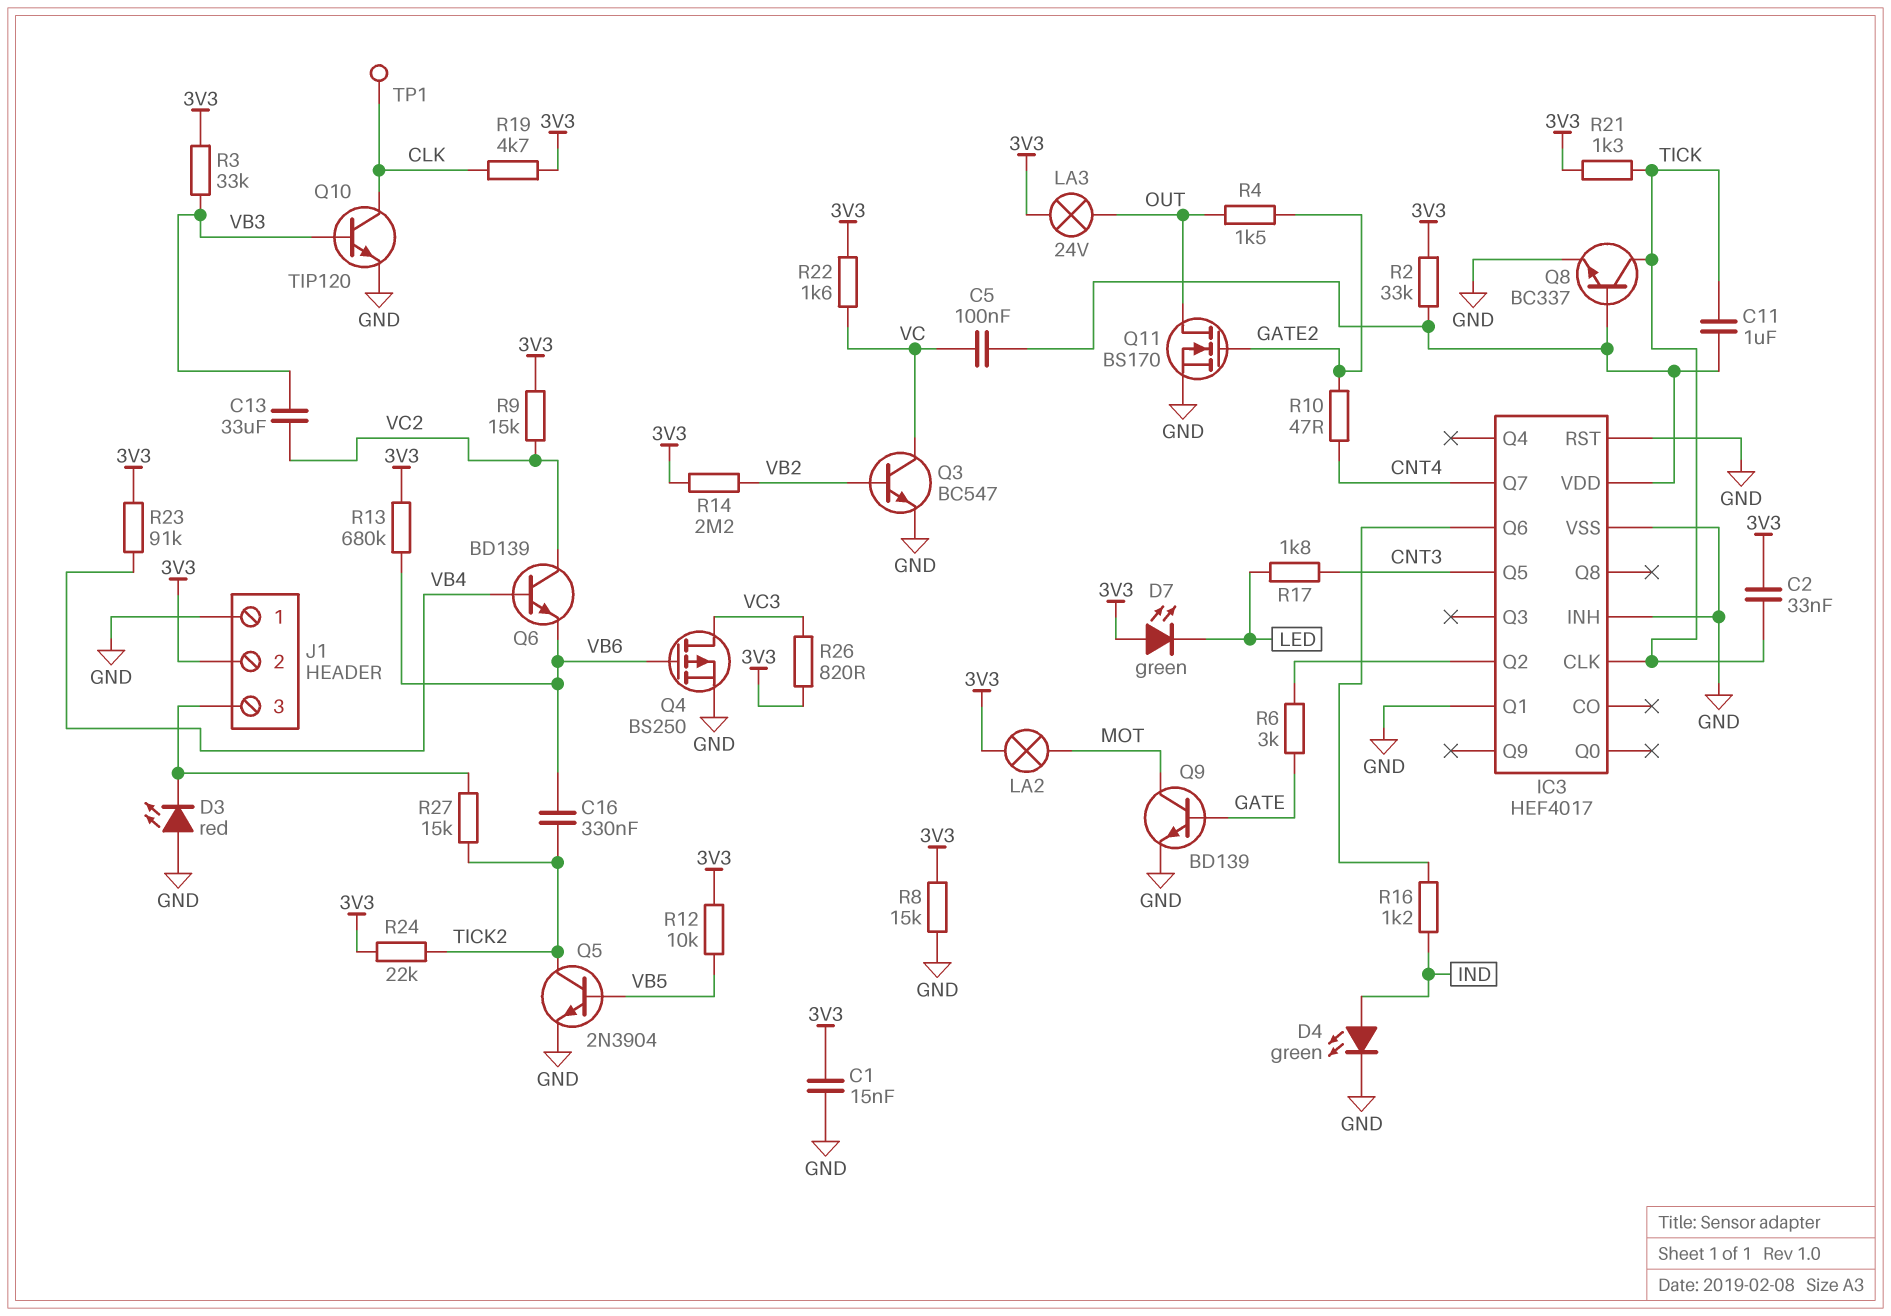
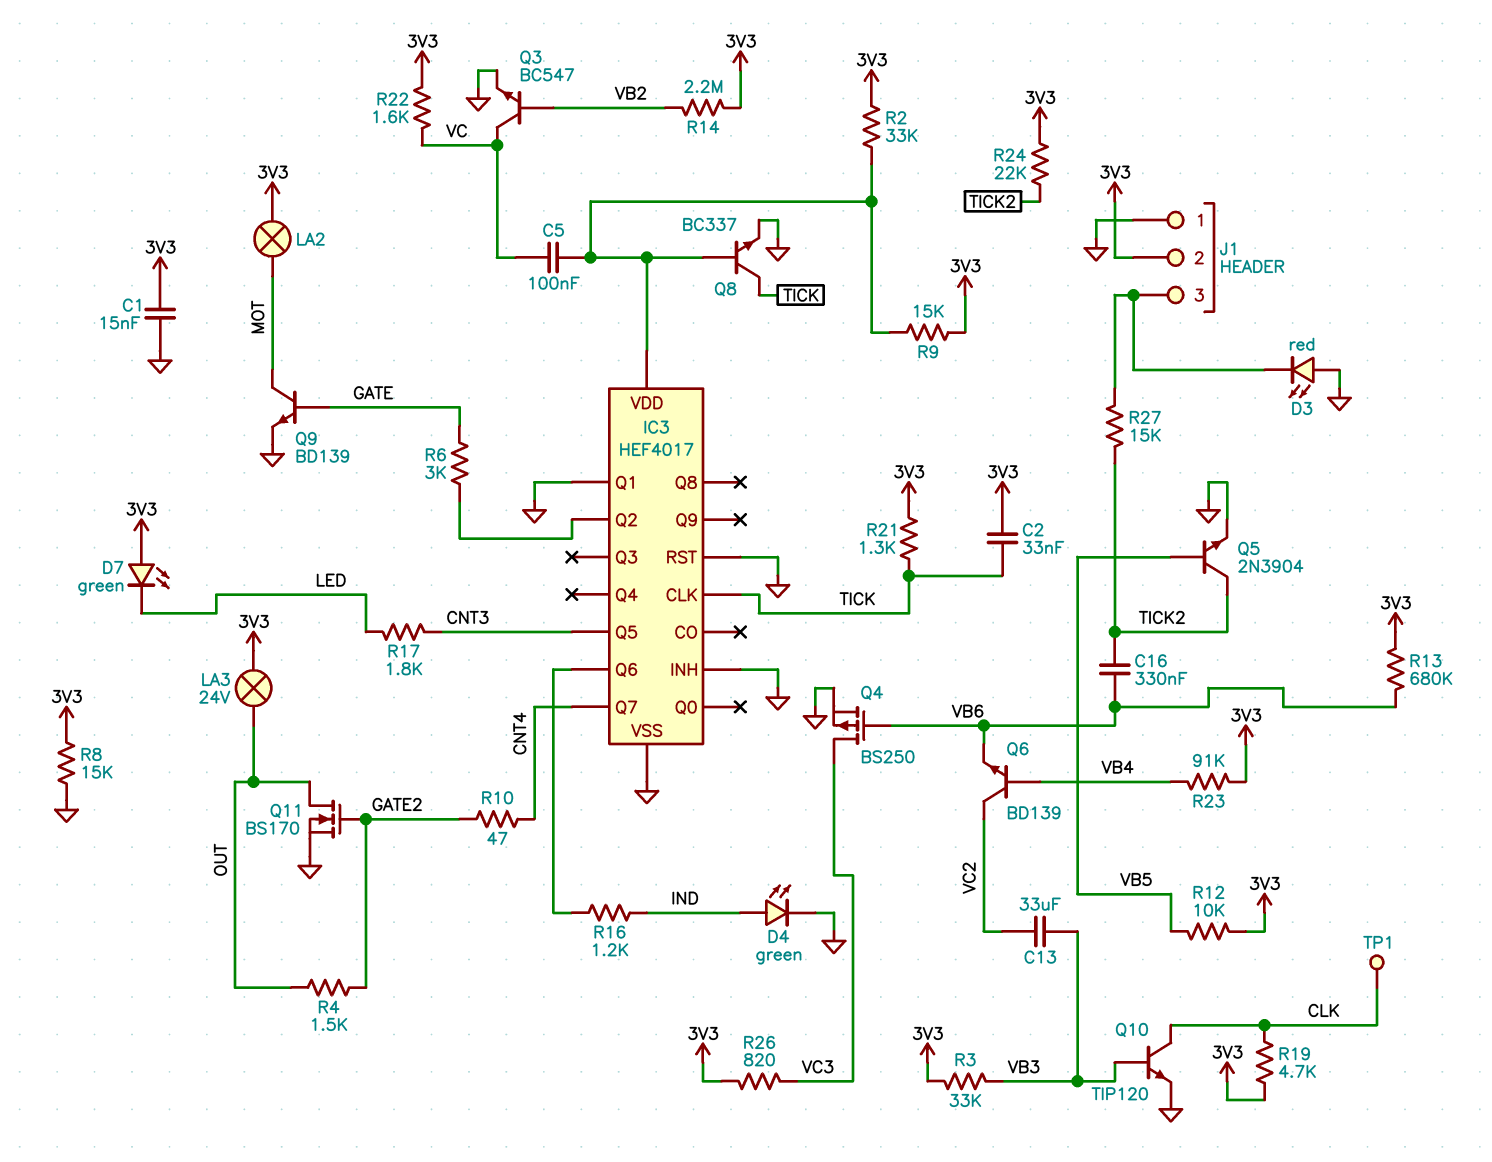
C11: 1uF (IC3/VDD, TICK) -> none
R9: 15k (3V3, VC2) -> 15k (3V3, IC3/VDD)

